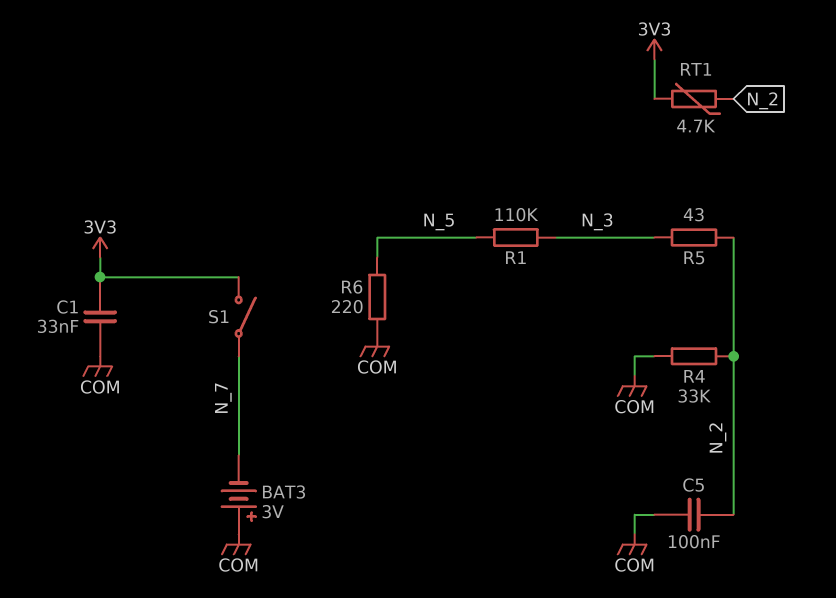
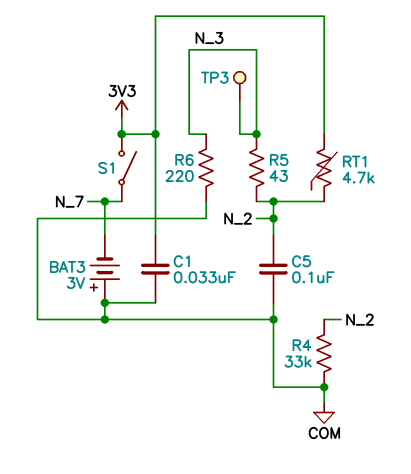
R1: 110k (N_3, N_5) -> none
R6: 220 (COM, N_5) -> 220 (COM, N_3)
TP3: none -> test point (N_3)

